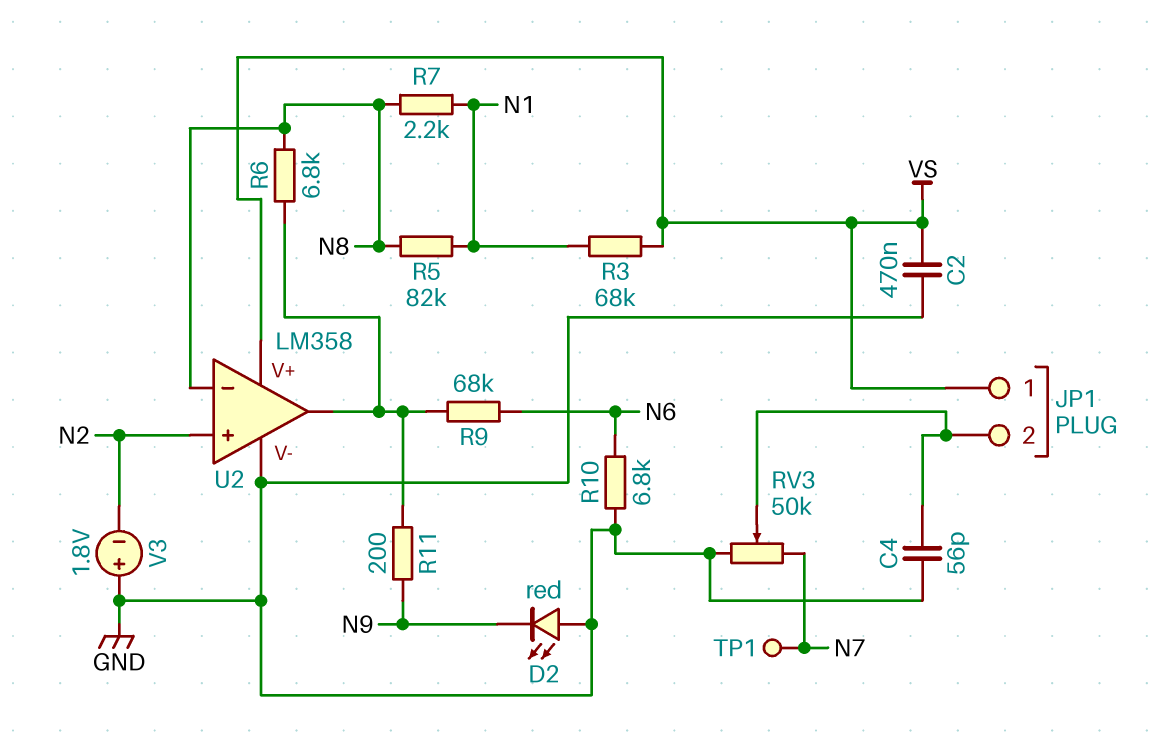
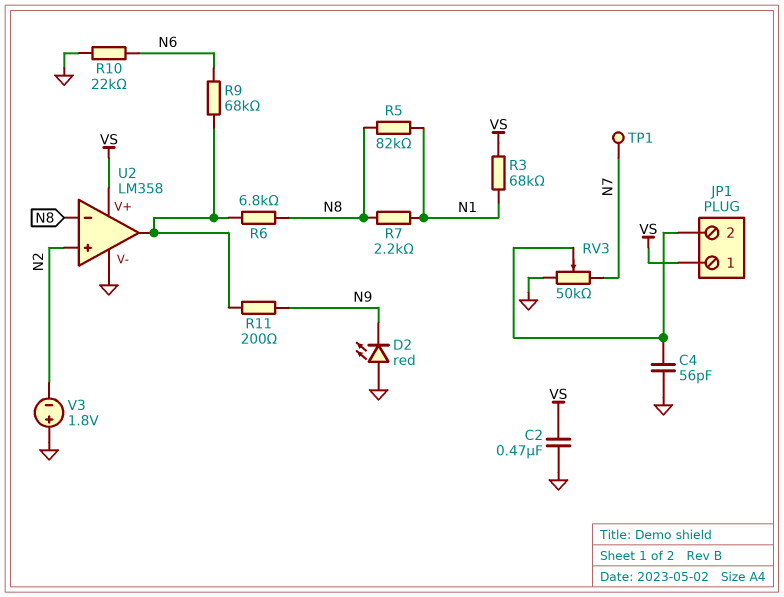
R10: 6.8k (GND, N6) -> 22k (GND, N6)

